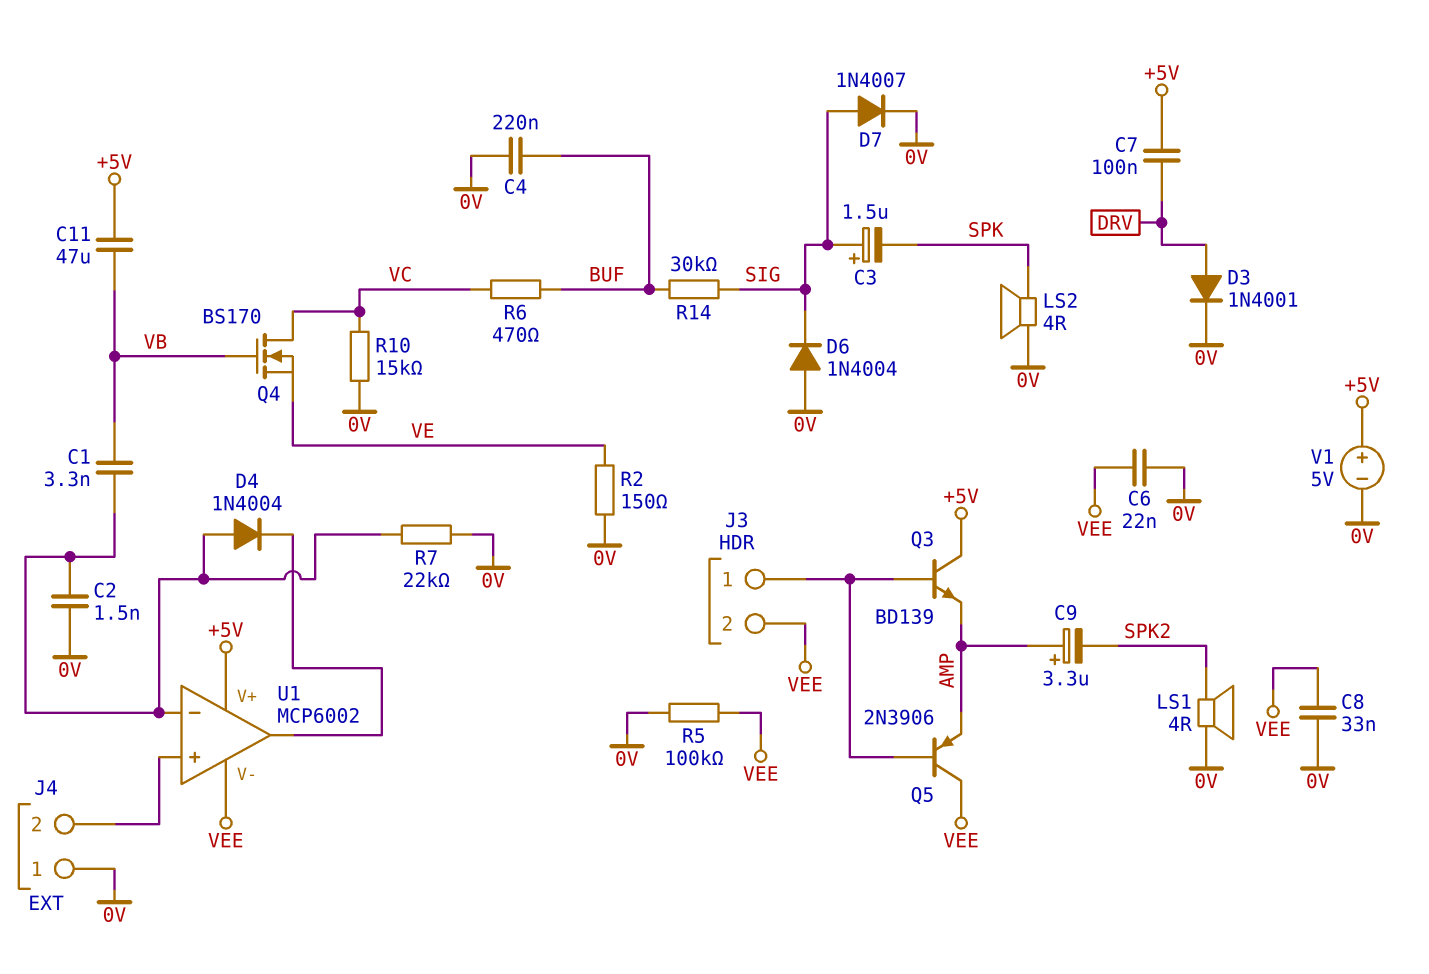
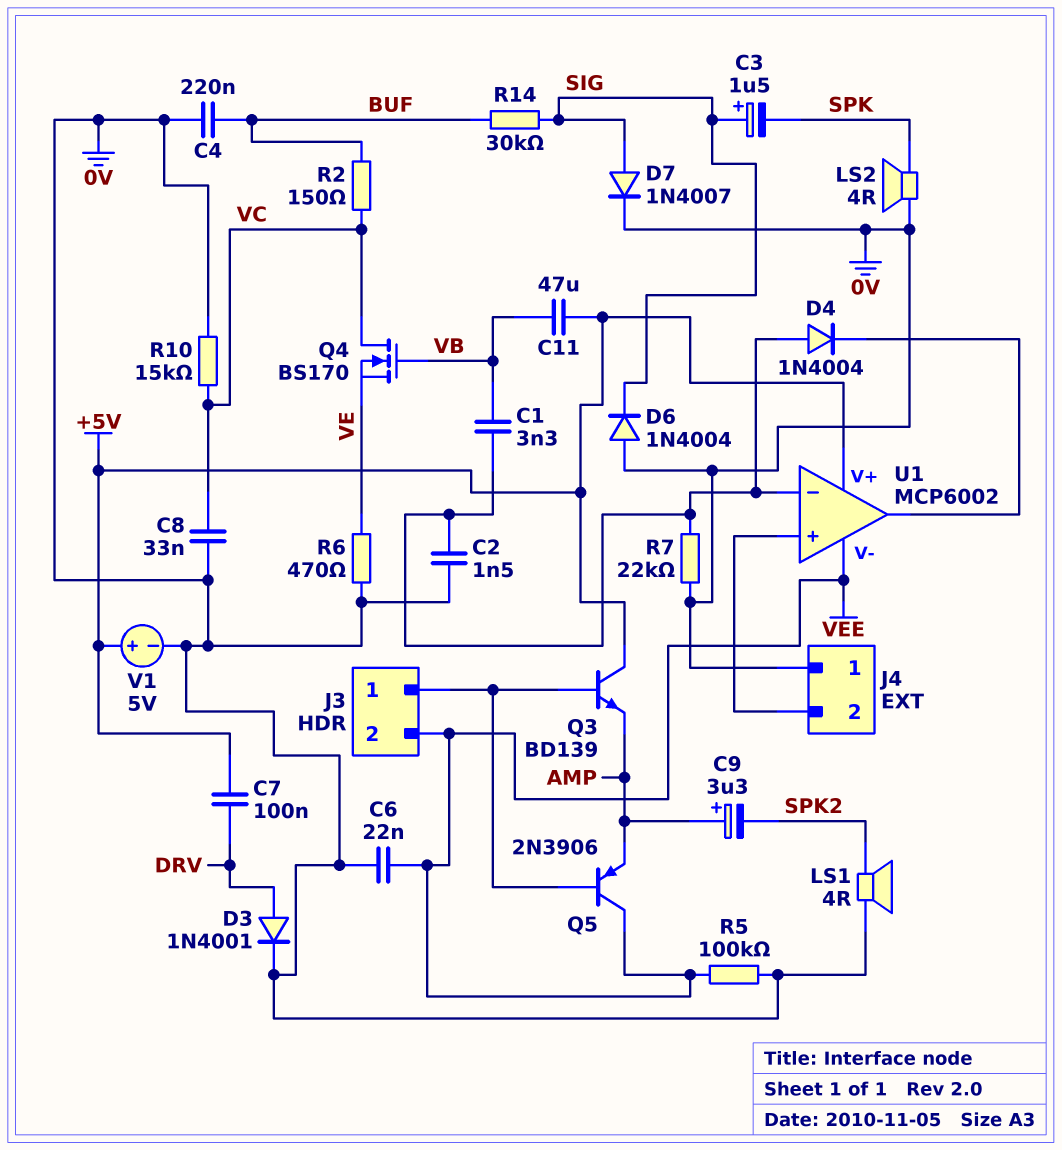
C8: 33nF (0V, VEE) -> 33nF (0V, VC)
R2: 150 (0V, VE) -> 150 (BUF, VC)
R6: 470 (BUF, VC) -> 470 (0V, VE)

